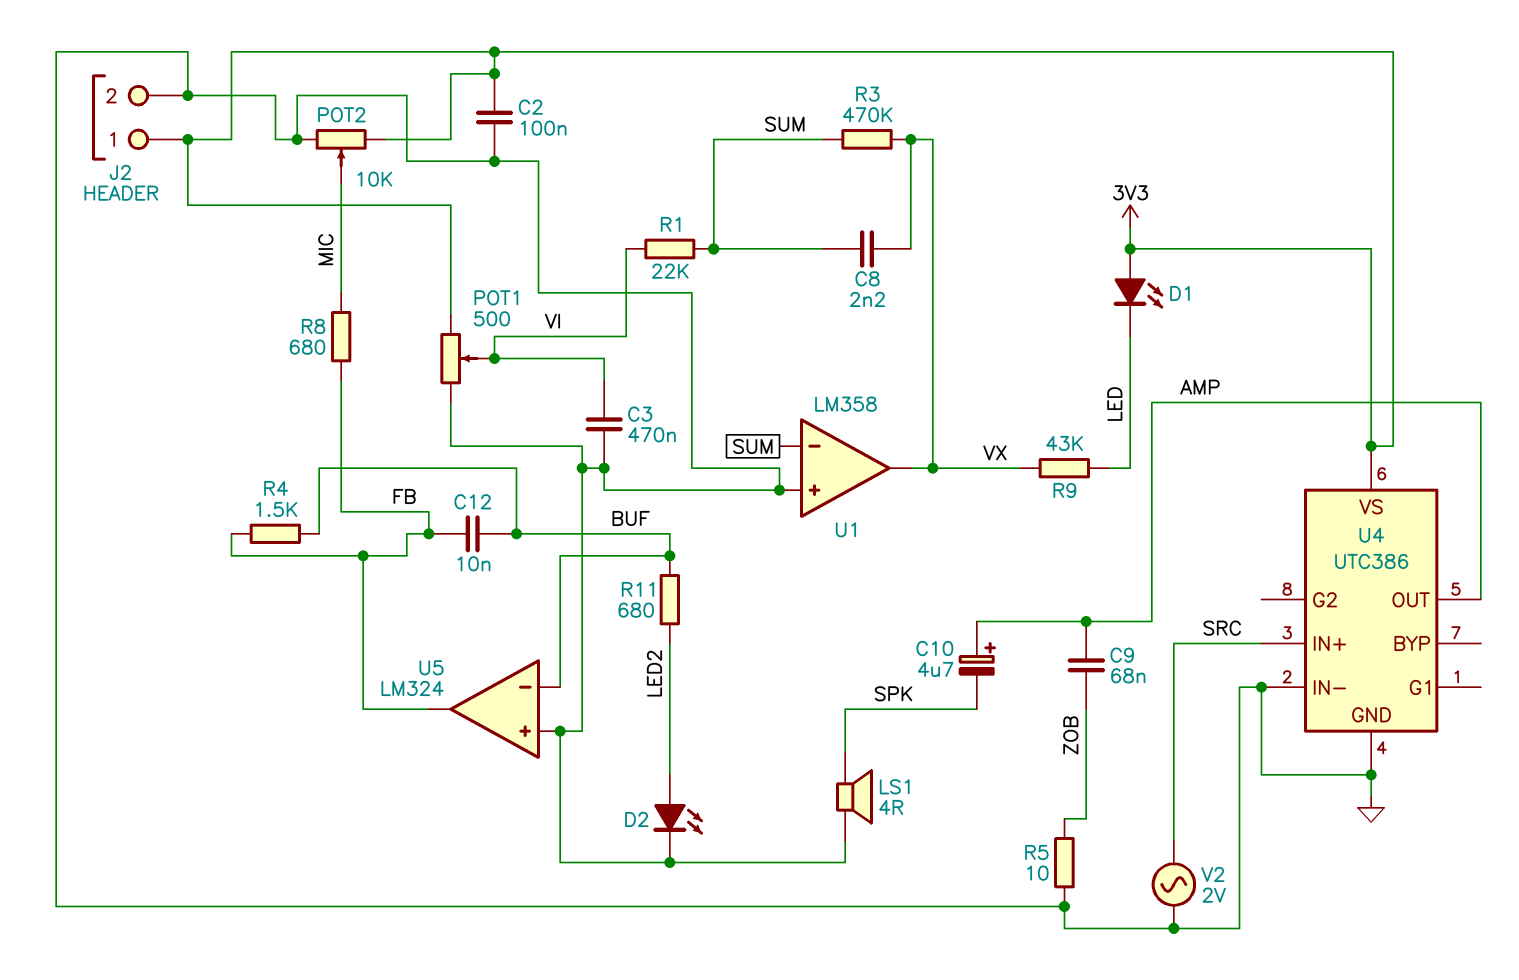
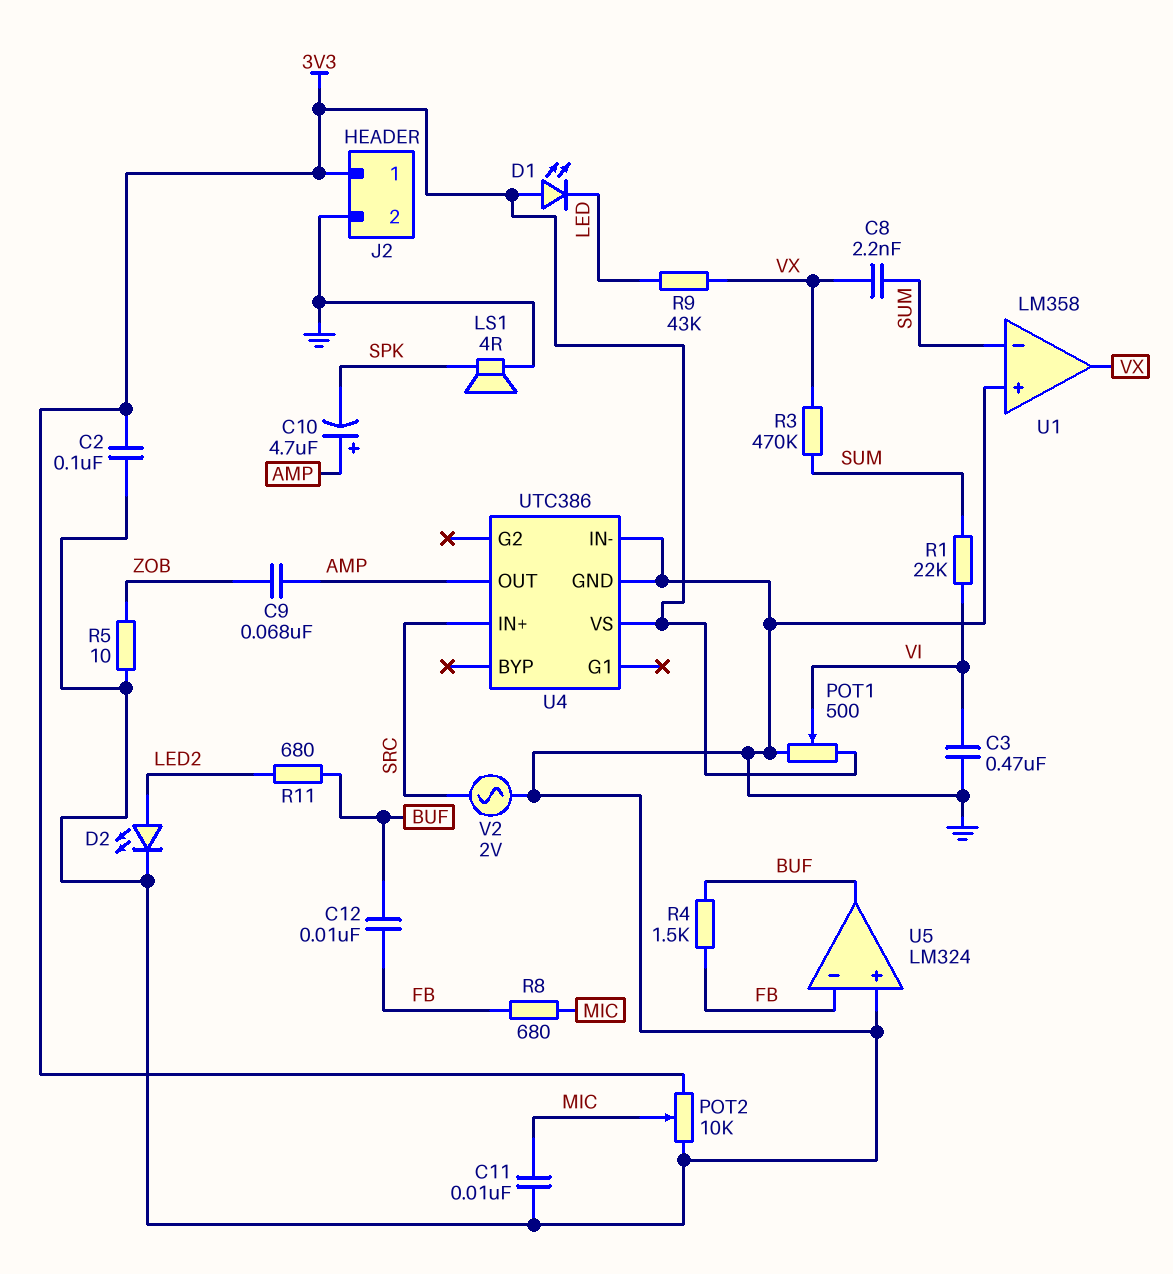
C11: none -> 10nF (GND, MIC)
U5 pin in-: BUF -> FB
U5 pin out: FB -> BUF

